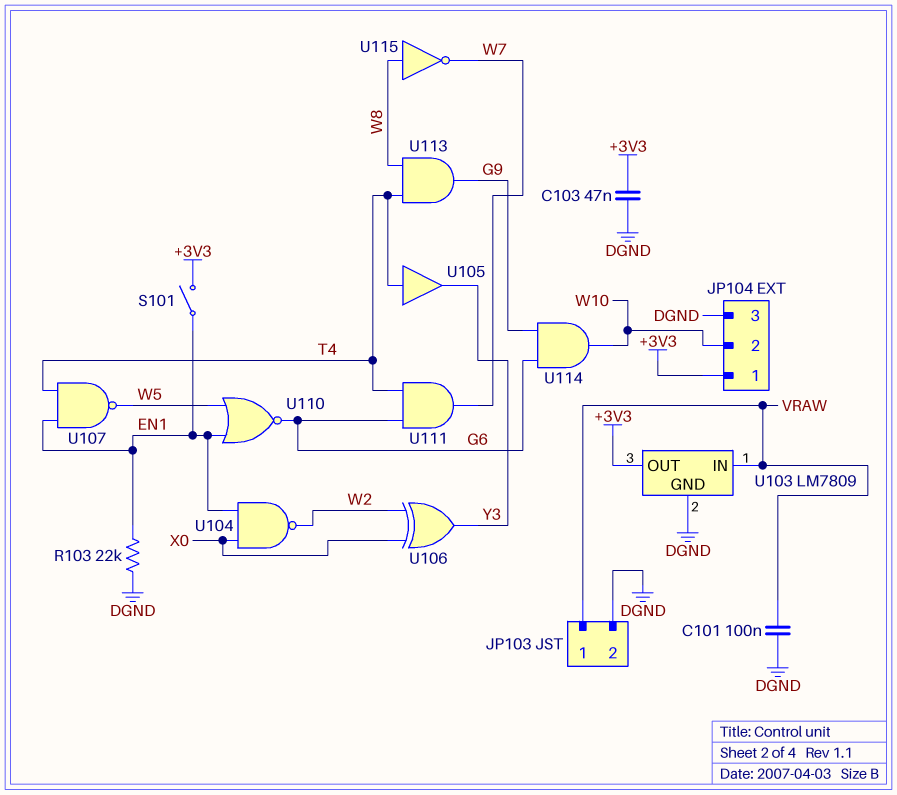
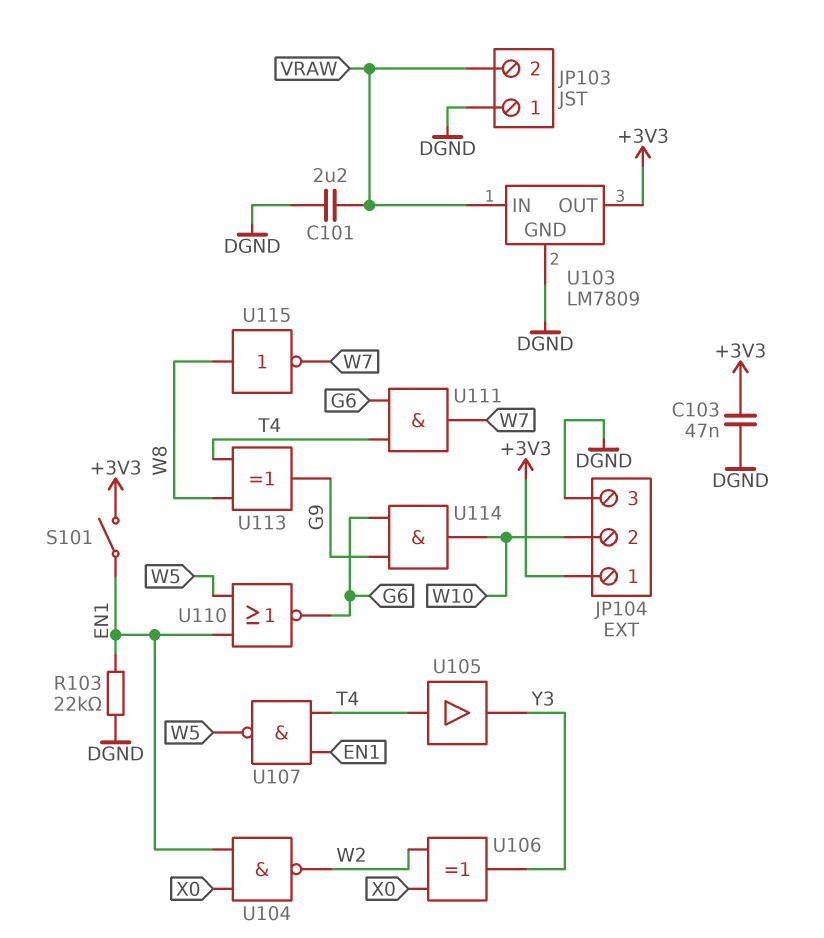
C101: 100nF (DGND, VRAW) -> 2.2uF (DGND, VRAW)
JP103 pin 1: VRAW -> DGND
JP103 pin 2: DGND -> VRAW
U113: AND (in T4, in W8, out G9) -> XOR (in T4, in W8, out G9)

